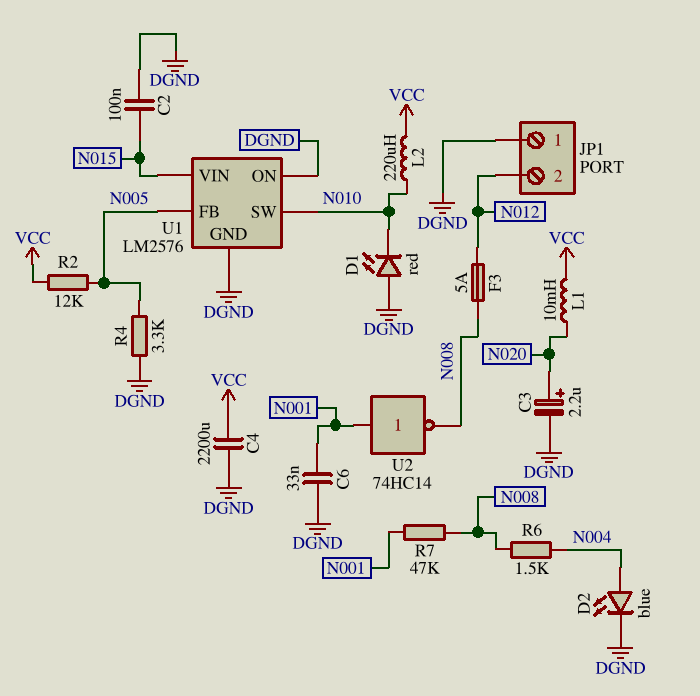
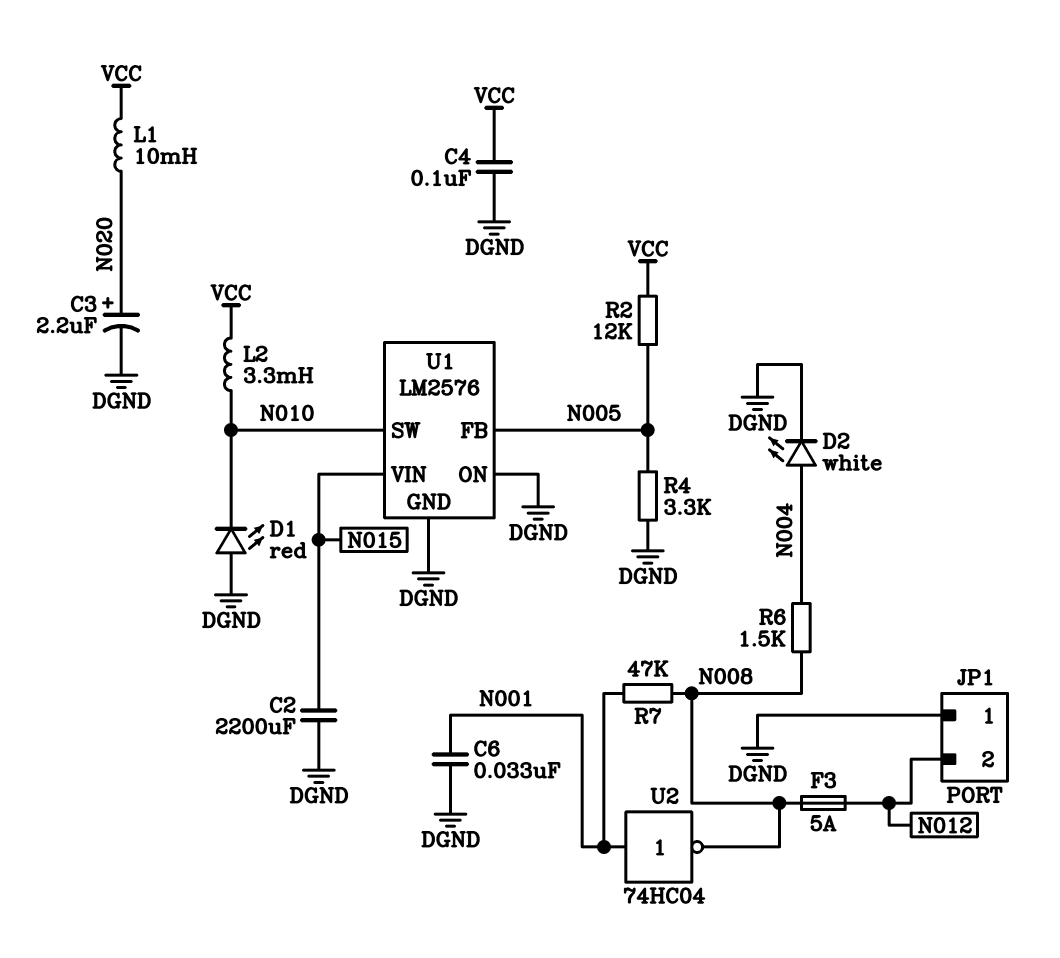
C2: 100nF (DGND, N015) -> 2200uF (DGND, N015)
C4: 2200uF (DGND, VCC) -> 100nF (DGND, VCC)
D2: LED blue (A N004, K DGND) -> LED white (A N004, K DGND)
L2: 220uH (N010, VCC) -> 3.3mH (N010, VCC)
U2: NOT 74HC14 (in N001, out N008) -> NOT 74HC04 (in N001, out N008)

